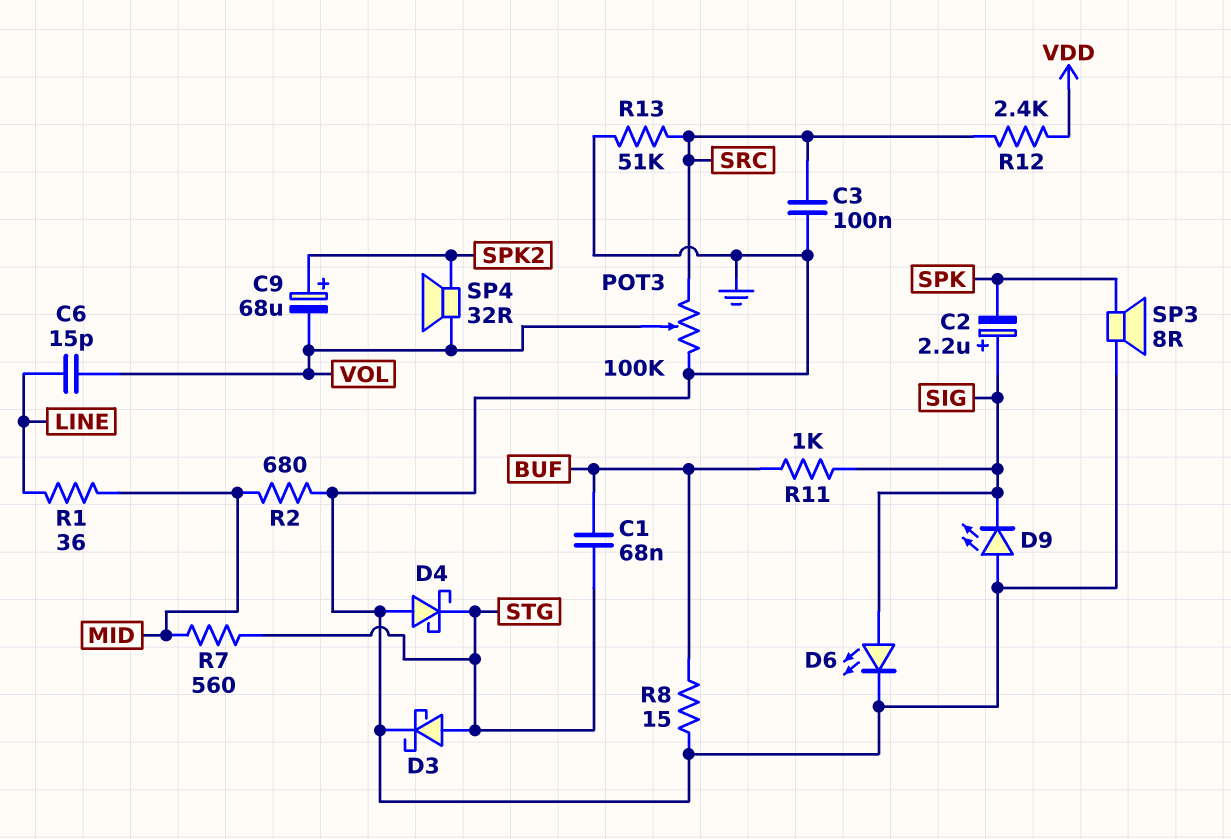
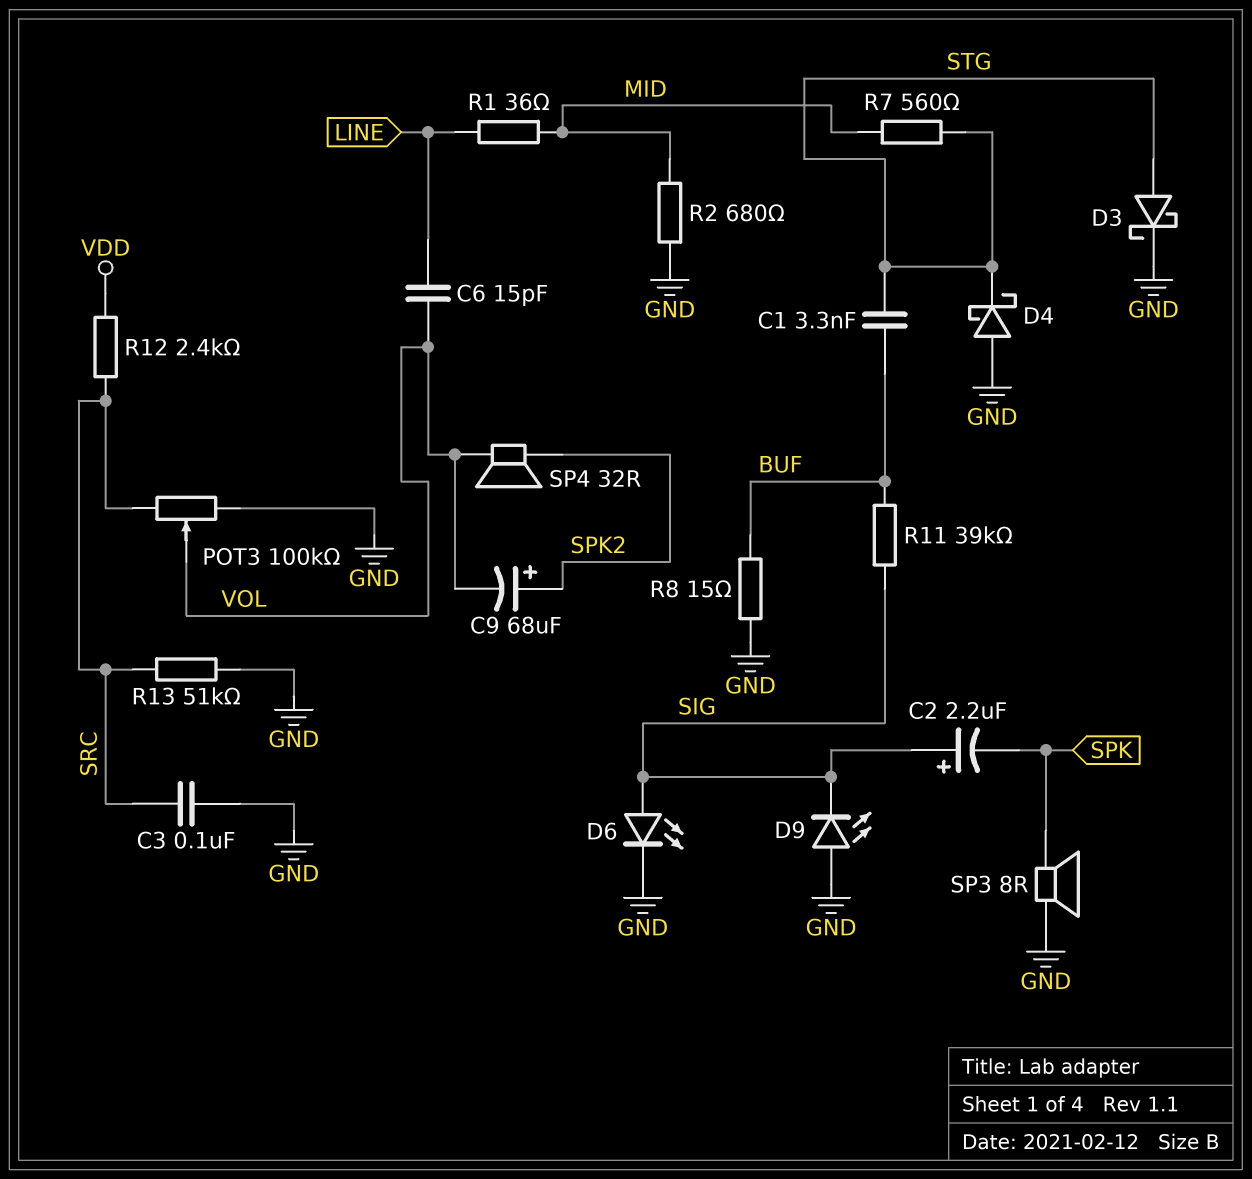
C1: 68nF (BUF, STG) -> 3.3nF (BUF, STG)
R11: 1k (BUF, SIG) -> 39k (BUF, SIG)

